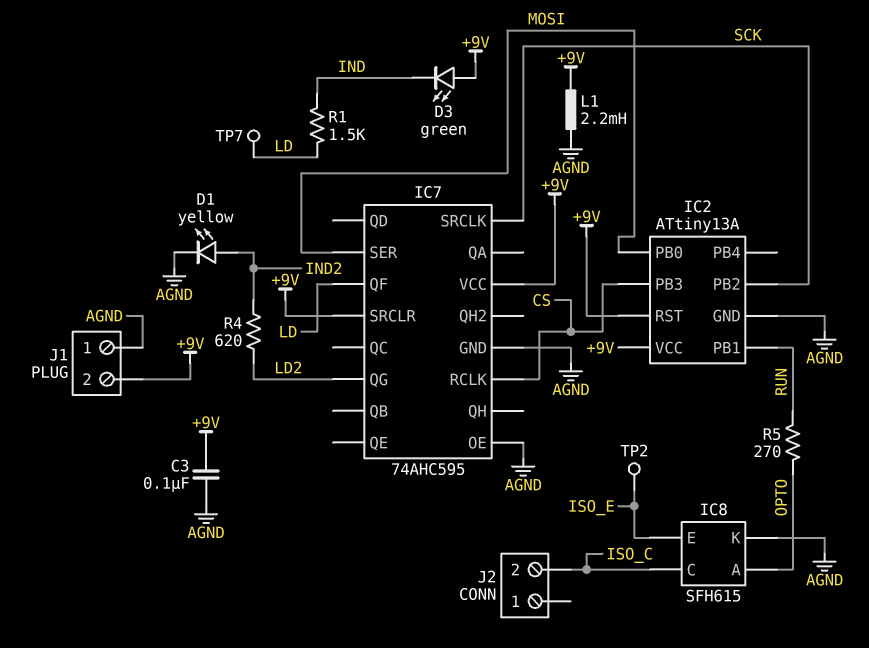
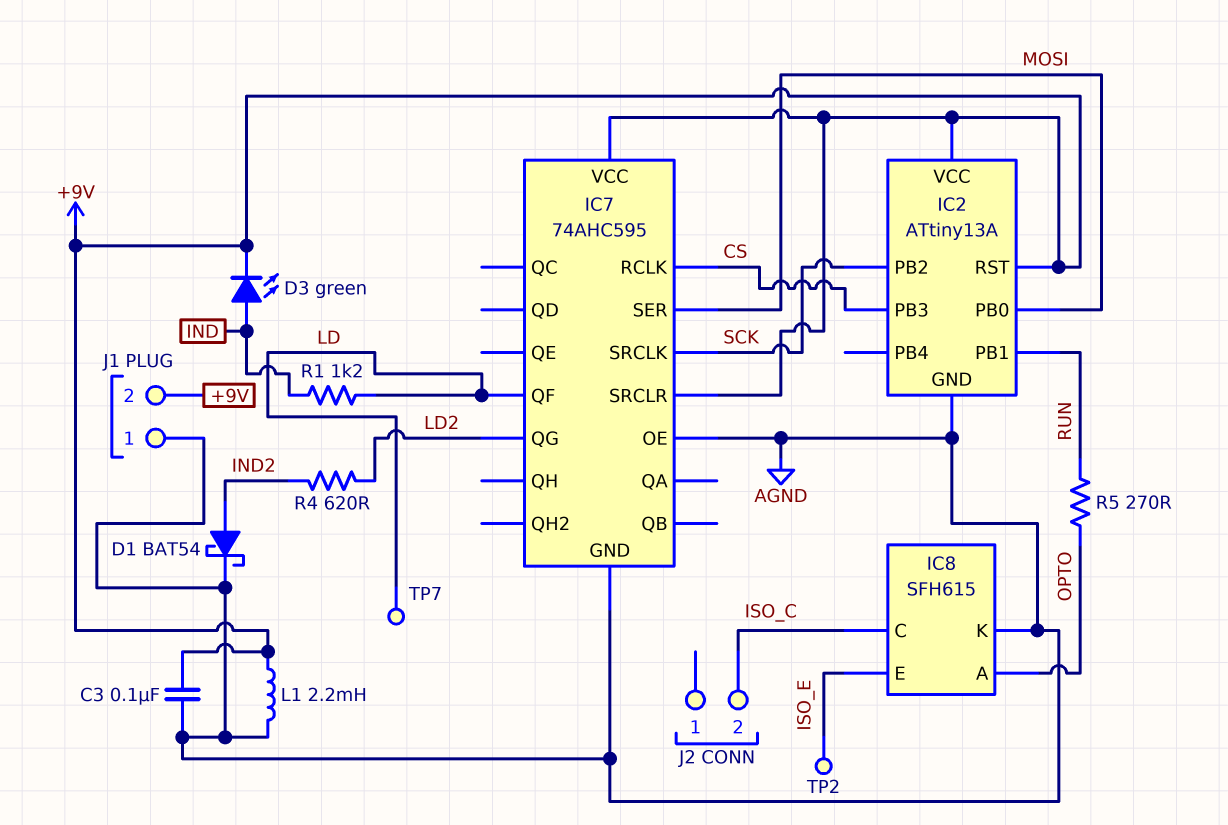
D1: LED yellow (A IND2, K AGND) -> schottky BAT54 (A IND2, K AGND)
D3: LED green (A +9V, K IND) -> LED green (A IND, K +9V)
R1: 1.5k (IND, LD) -> 1.2k (IND, LD)

